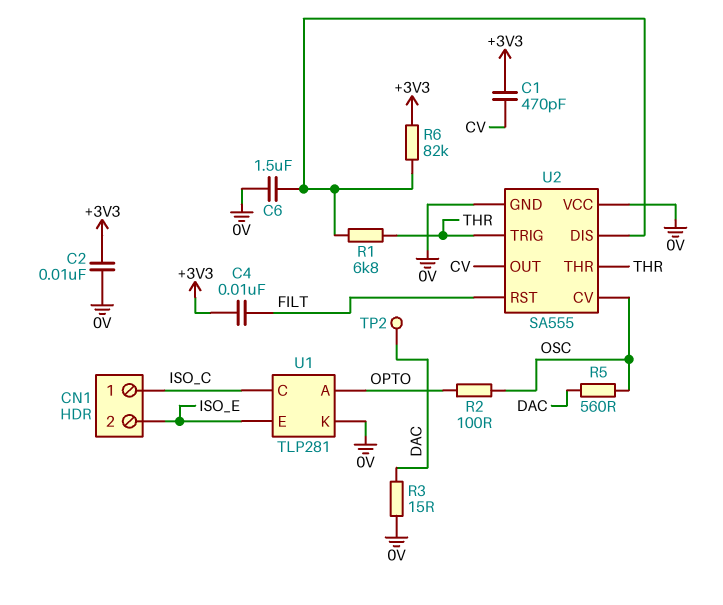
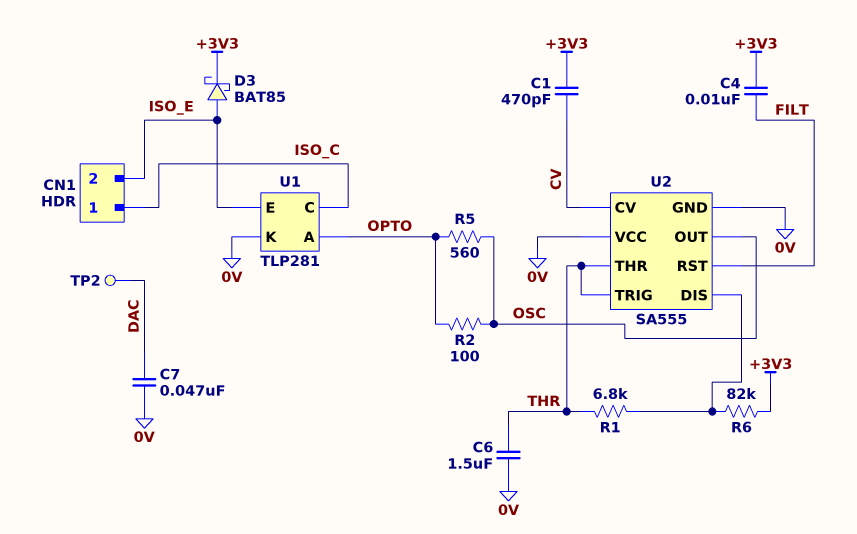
C2: 10nF (+3V3, 0V) -> none
C6: 1.5uF (0V, U2/DIS) -> 1.5uF (0V, THR)
C7: none -> 47nF (0V, DAC)
D3: none -> schottky BAT85 (A ISO_E, K +3V3)
R3: 15 (0V, DAC) -> none
R5: 560 (DAC, OSC) -> 560 (OPTO, OSC)
U2 pin CV: OSC -> CV
U2 pin OUT: CV -> OSC

